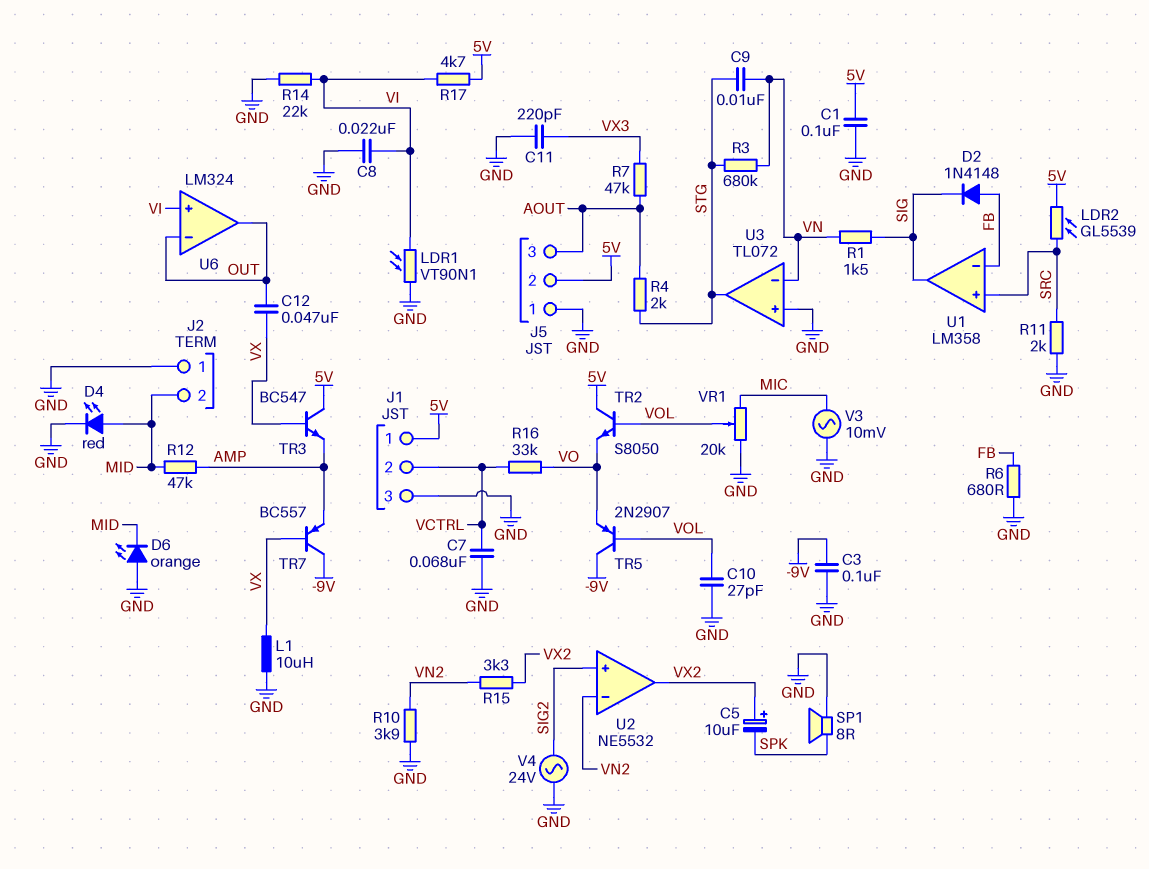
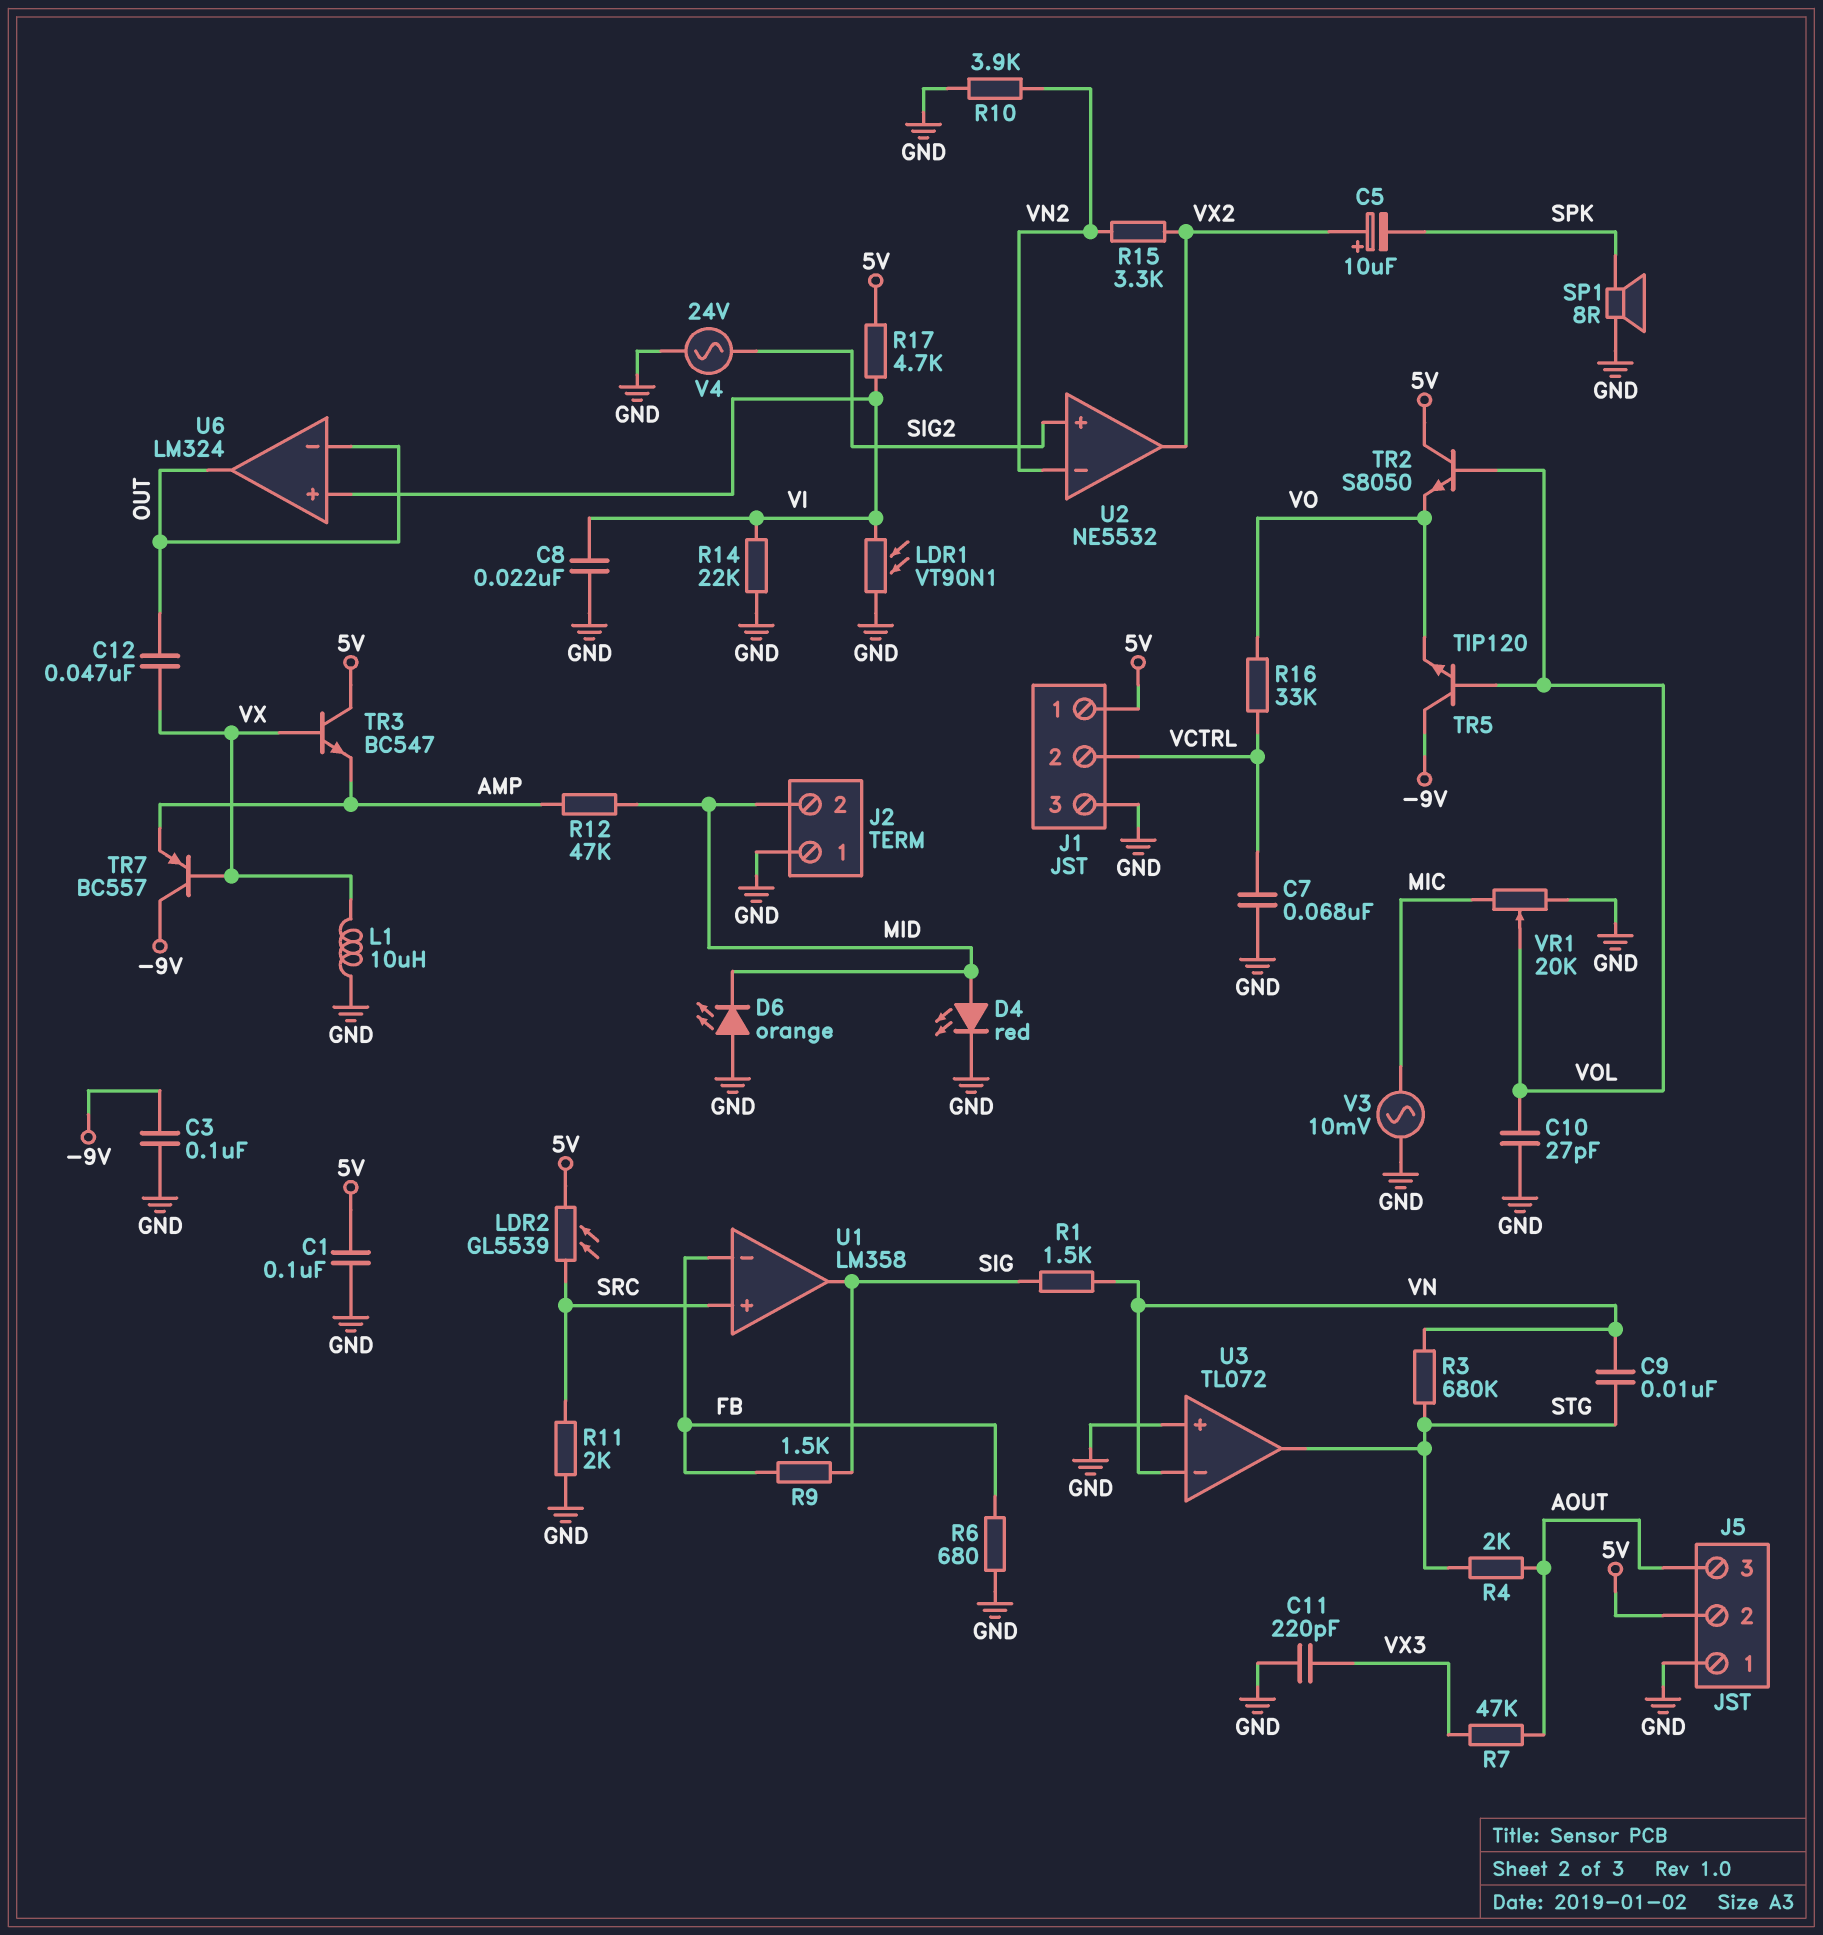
D2: diode 1N4148 (A FB, K SIG) -> none
R9: none -> 1.5k (FB, SIG)
TR5: PNP 2N2907 (B VOL, C -9V, E VO) -> NPN TIP120 (B VOL, C -9V, E VO)

